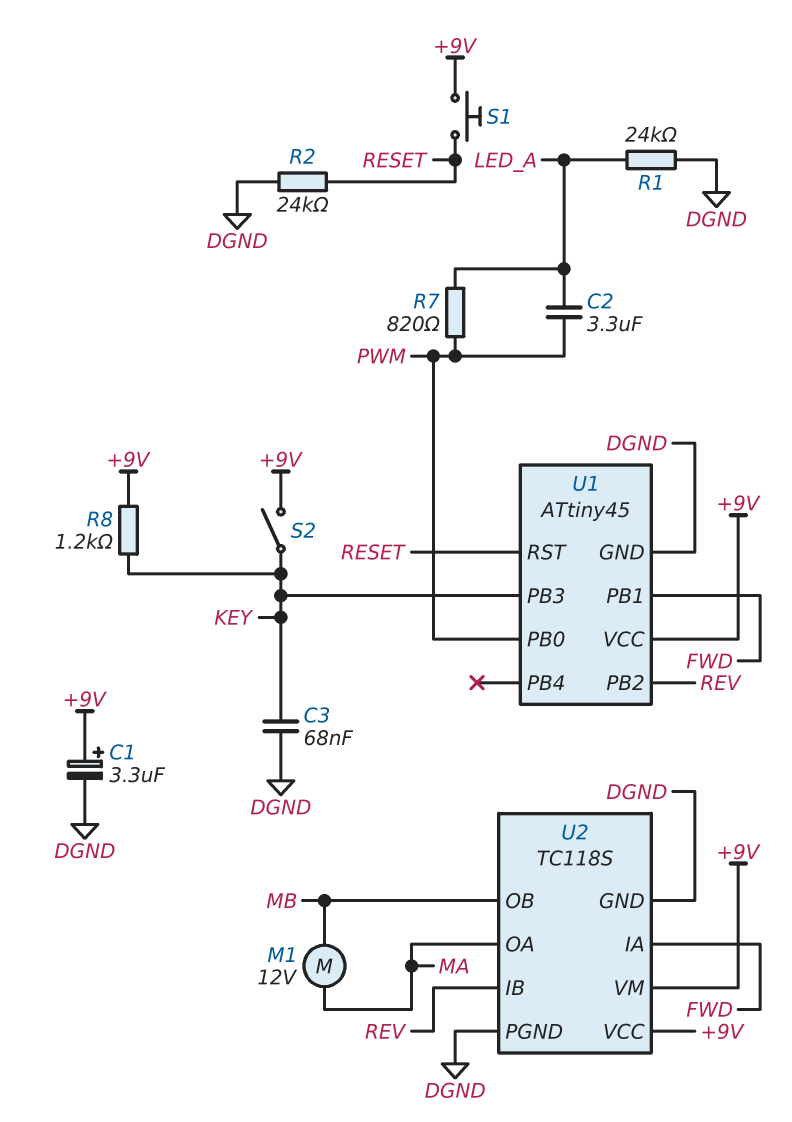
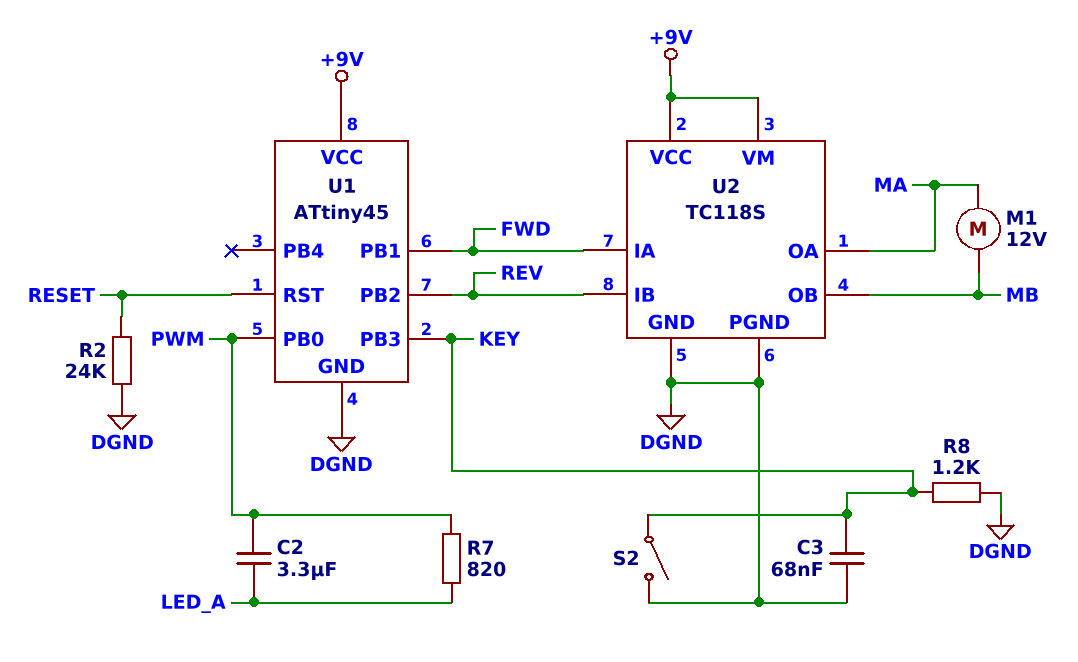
C1: 3.3uF (plus +9V, minus DGND) -> none
R1: 24k (DGND, LED_A) -> none
R8: 1.2k (+9V, KEY) -> 1.2k (DGND, KEY)
S1: button (+9V, RESET) -> none
S2: switch (+9V, KEY) -> switch (DGND, KEY)

